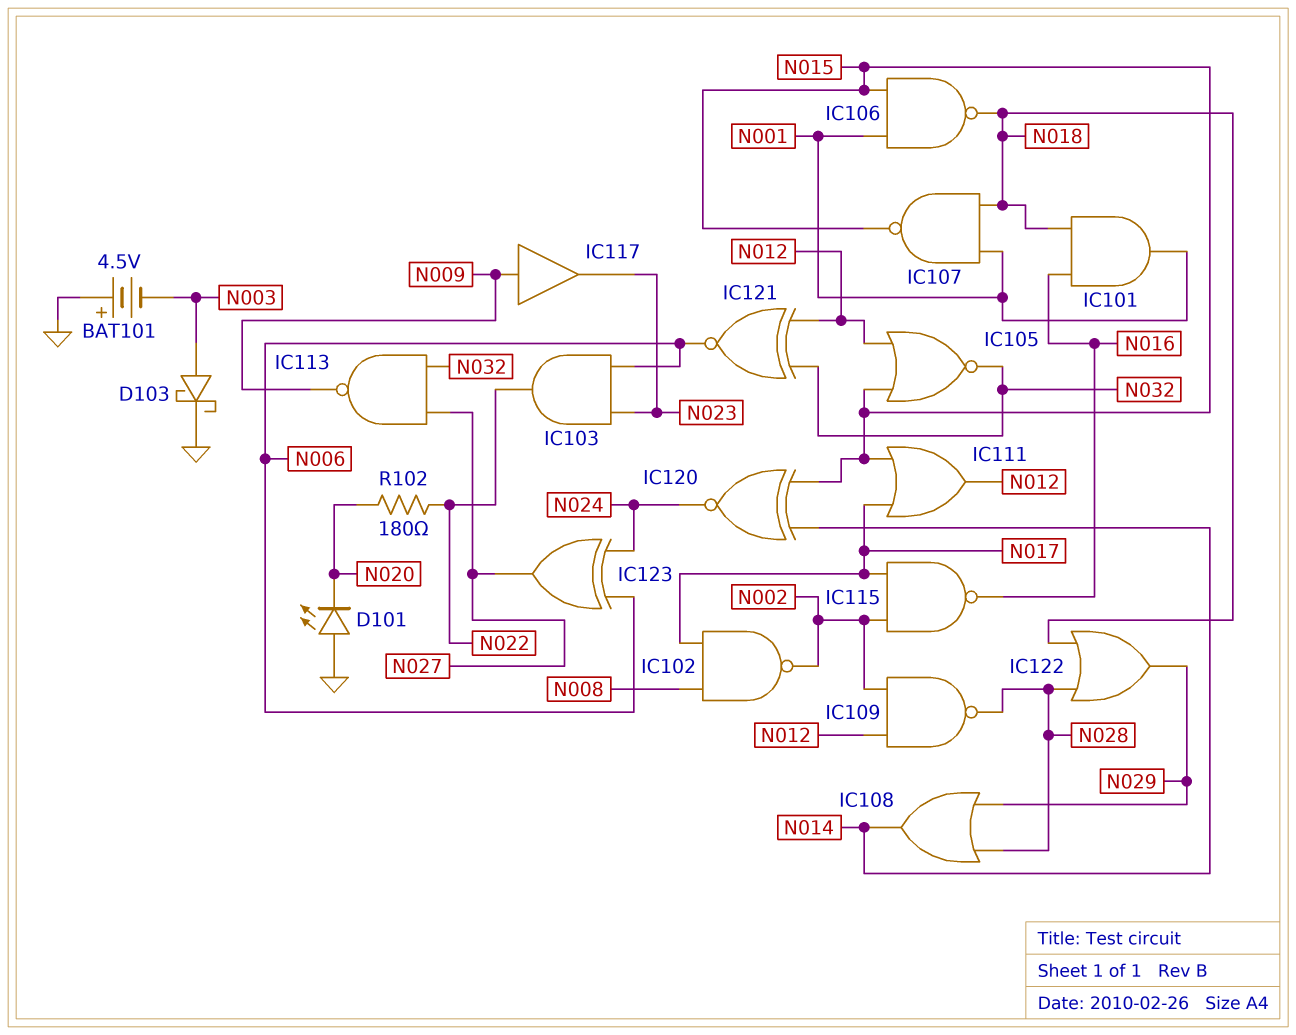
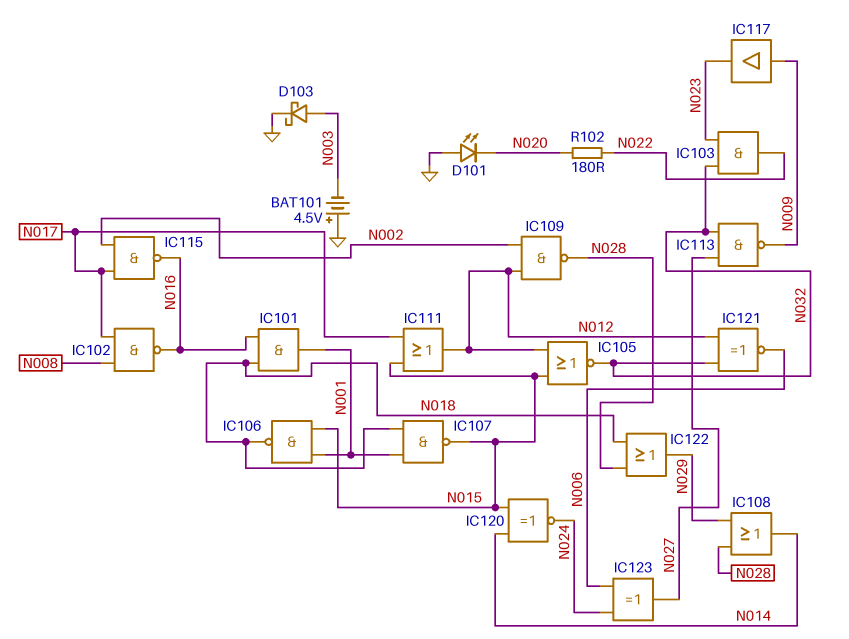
IC102: NAND (in N008, in N017, out N002) -> NAND (in N008, in N017, out N016)
IC103: AND (in N006, in N023, out N022) -> AND (in N023, in N032, out N022)

